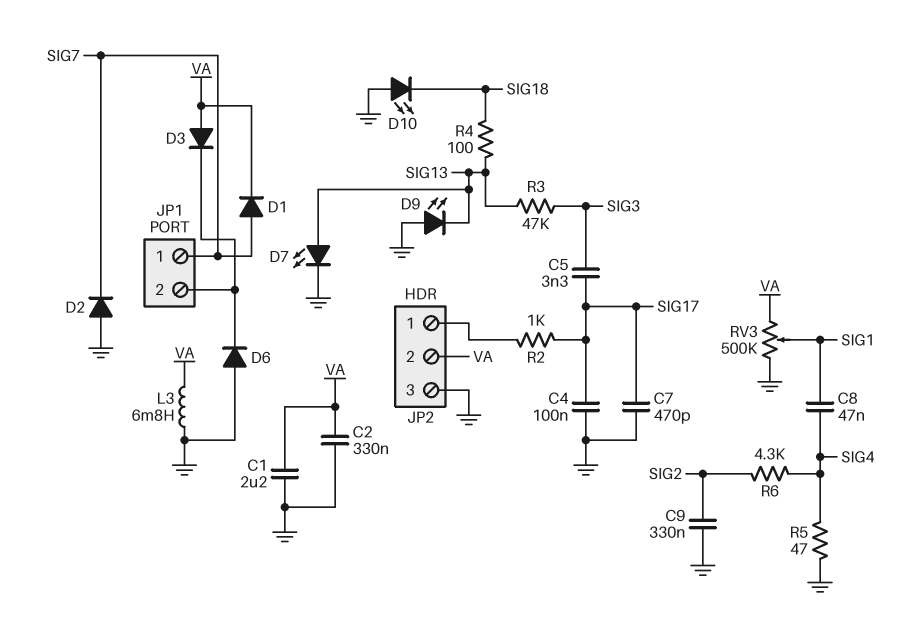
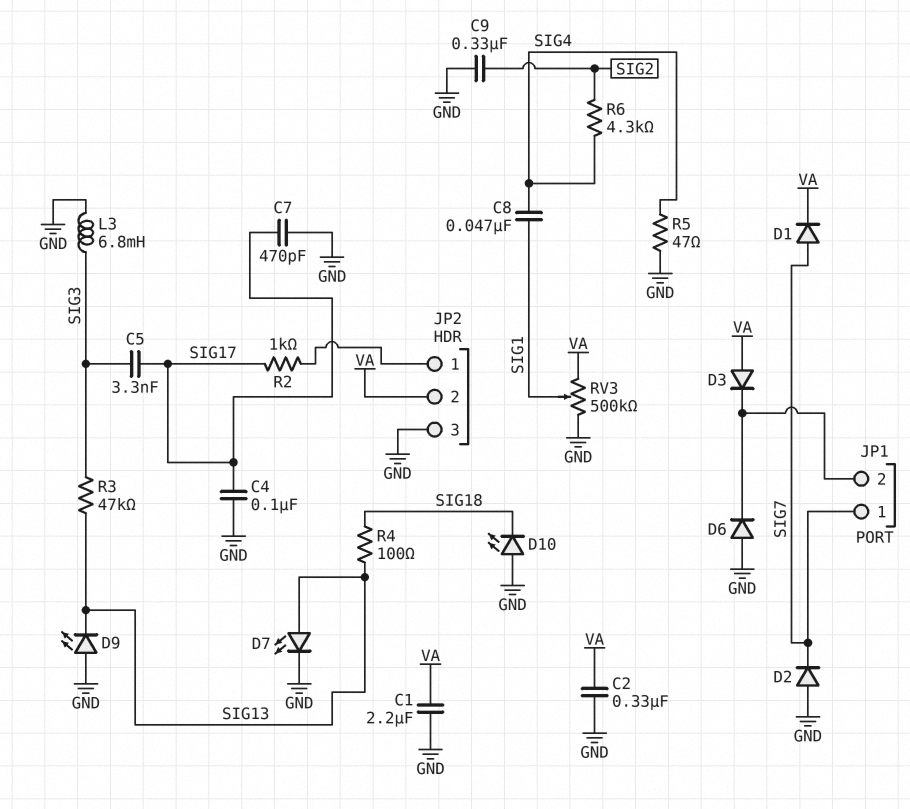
L3: 6.8mH (GND, VA) -> 6.8mH (GND, SIG3)

